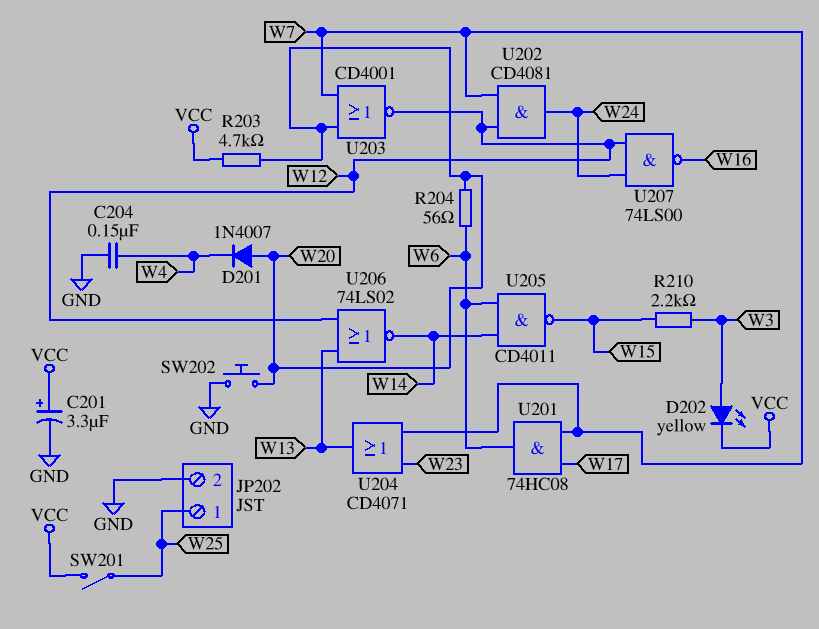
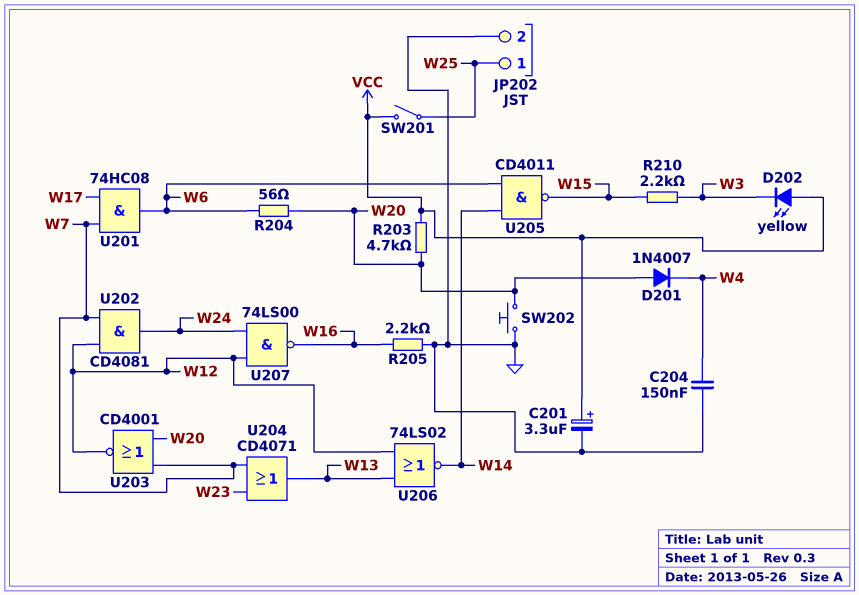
D202: LED yellow (A W3, K VCC) -> LED yellow (A VCC, K W3)
R205: none -> 2.2k (GND, W16)

